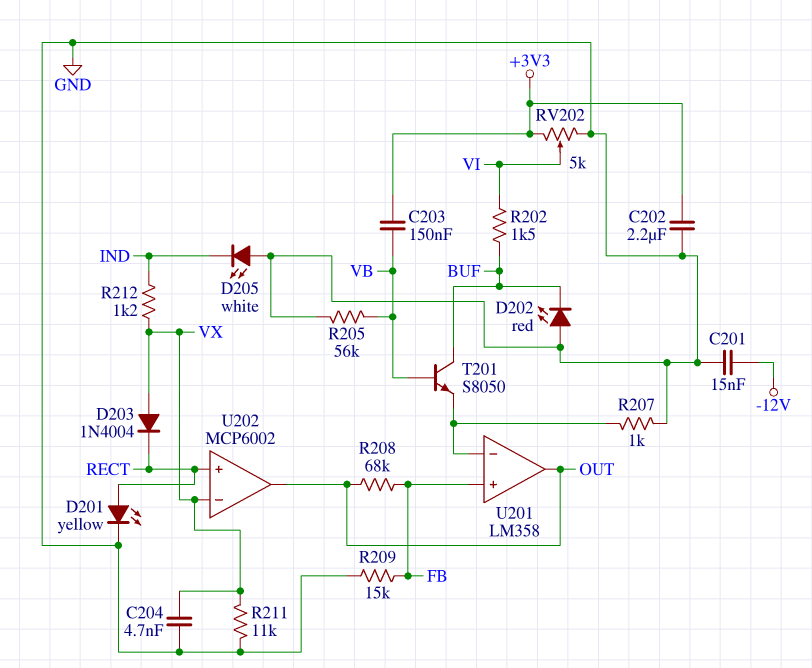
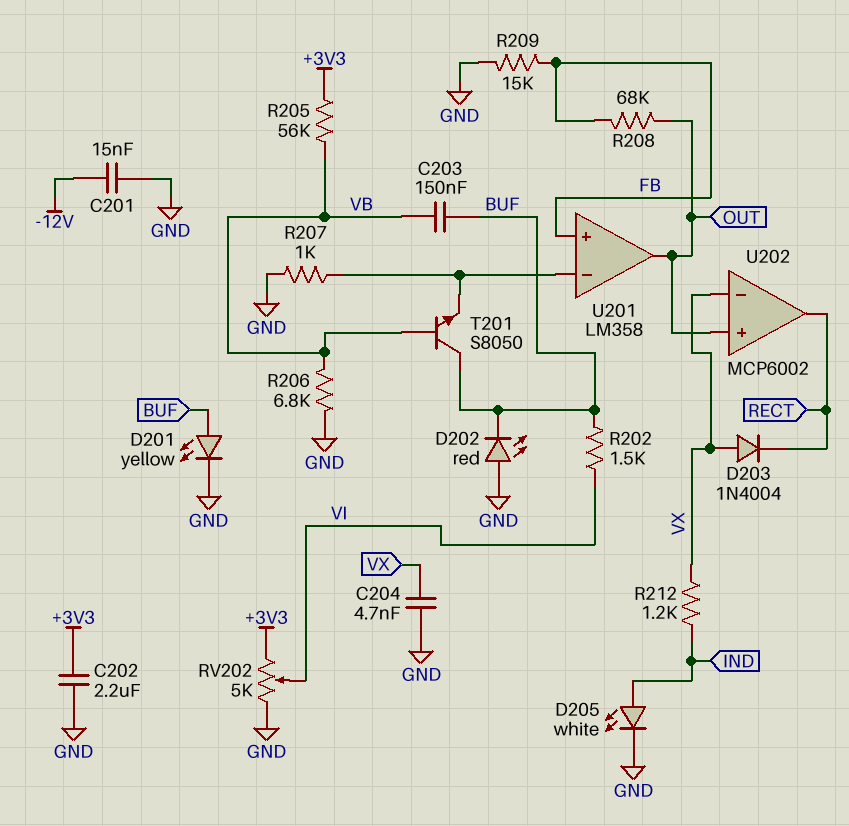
C203: 150nF (+3V3, VB) -> 150nF (BUF, VB)
D201: LED yellow (A RECT, K GND) -> LED yellow (A BUF, K GND)
D205: LED white (A GND, K IND) -> LED white (A IND, K GND)
R205: 56k (GND, VB) -> 56k (+3V3, VB)
R206: none -> 6.8k (GND, VB)
R211: 11k (GND, VX) -> none
U202 pin in+: RECT -> OUT
U202 pin out: OUT -> RECT

